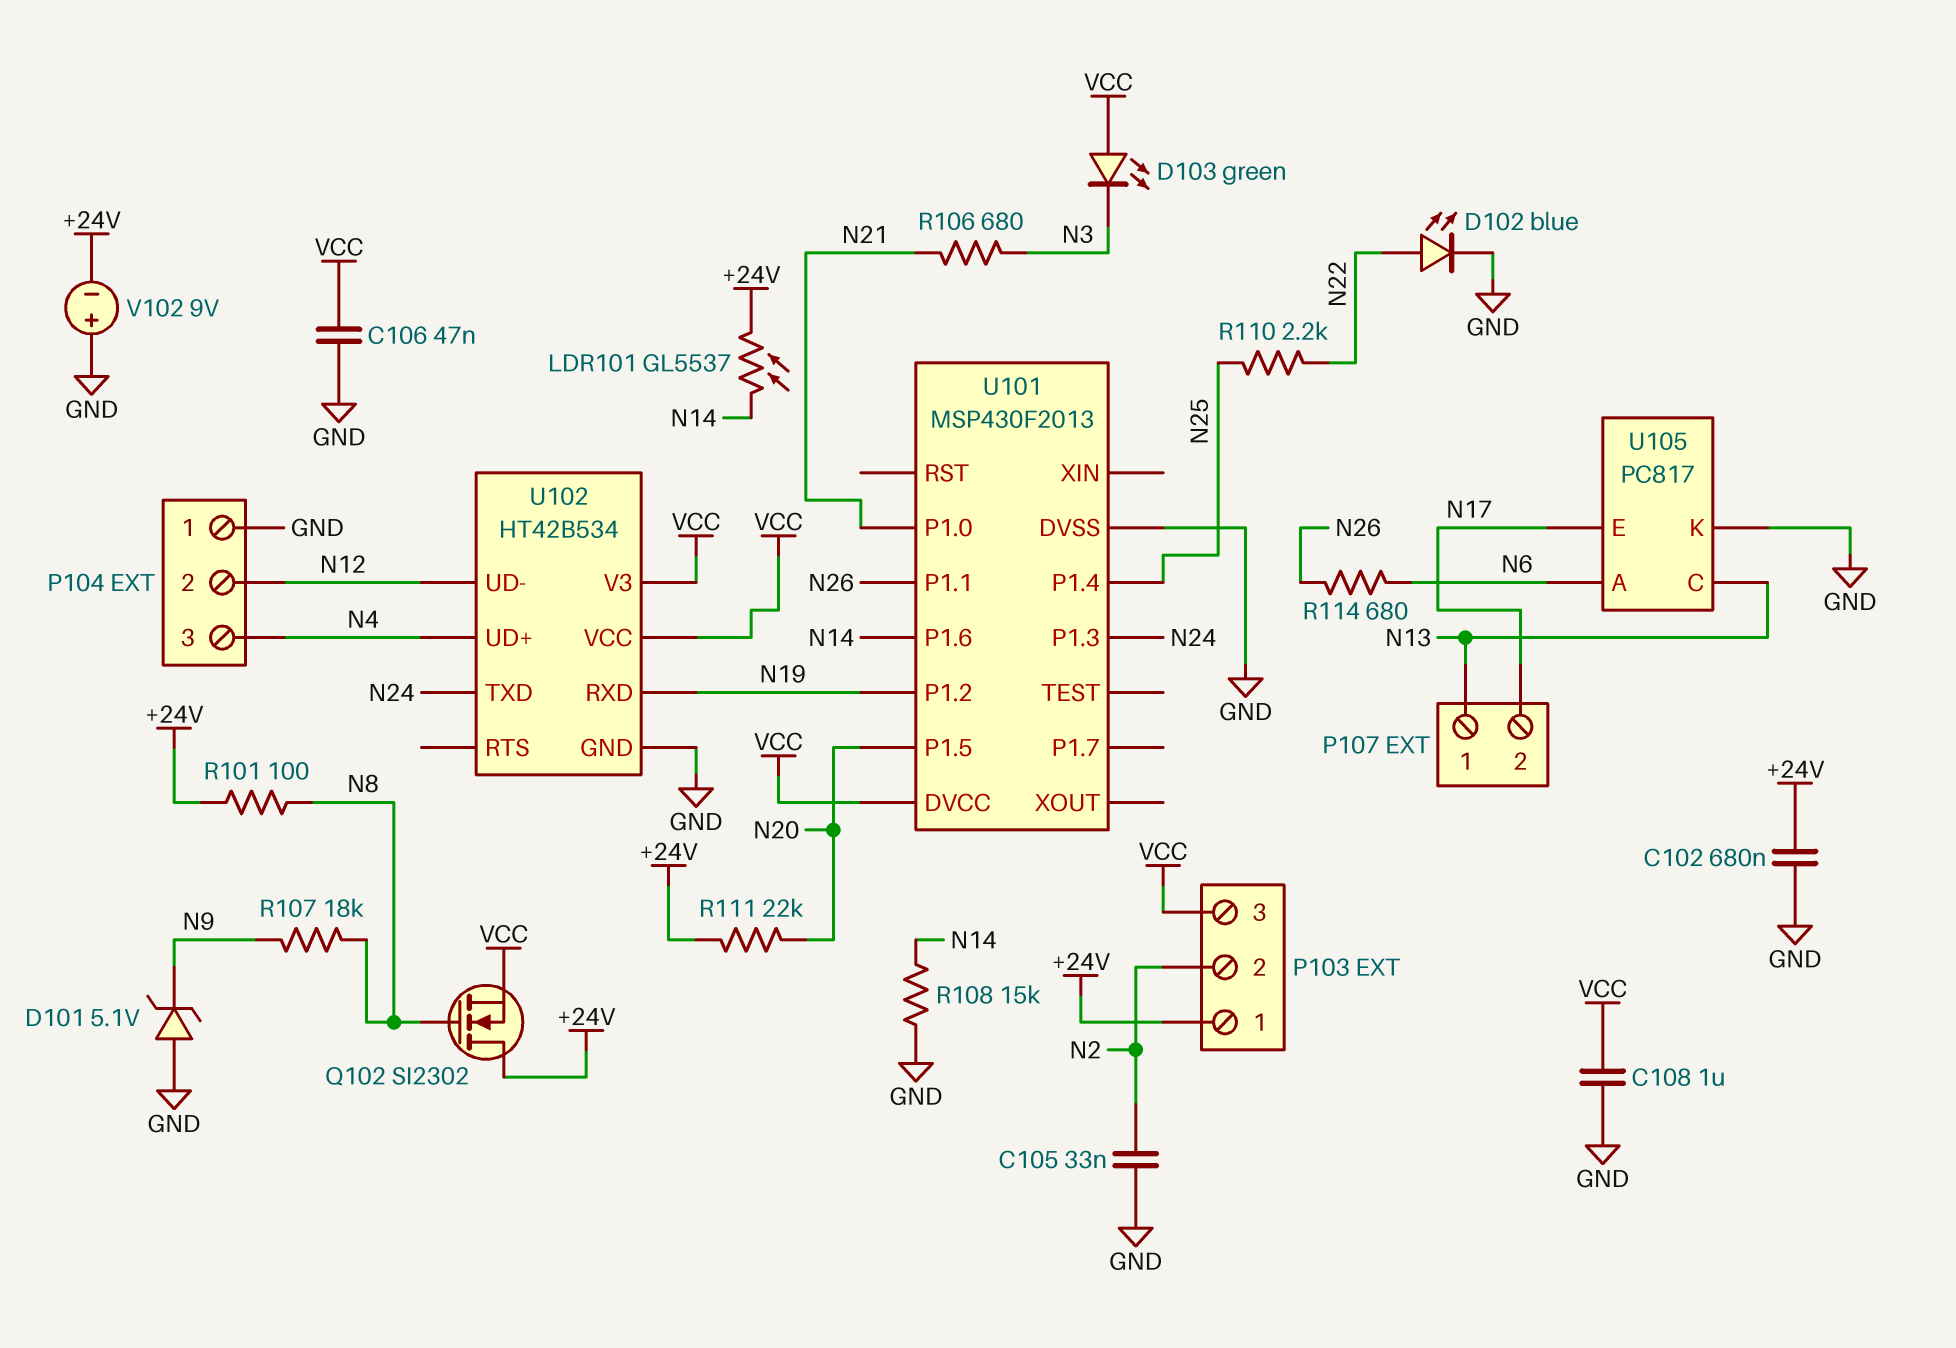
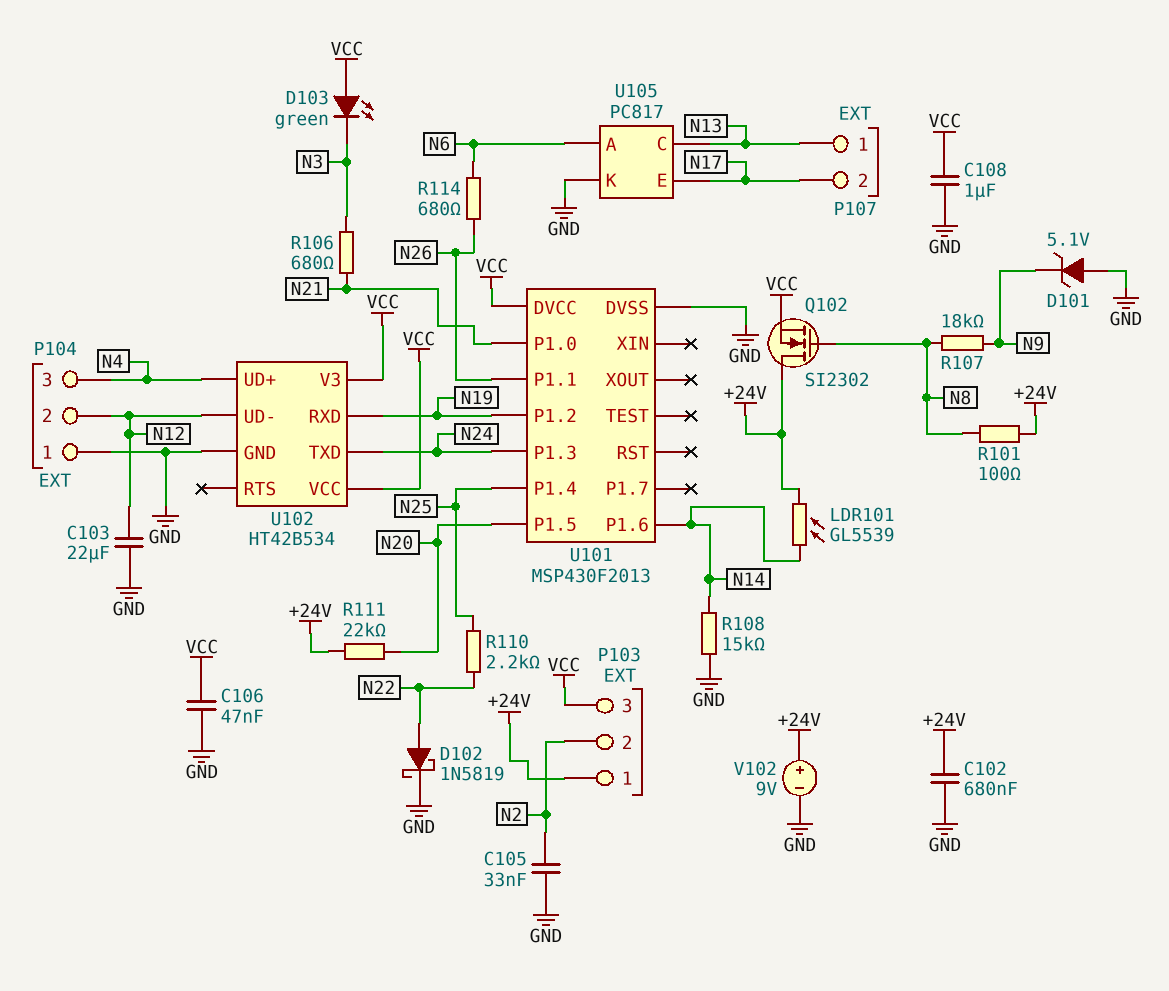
C103: none -> 22uF (GND, N12)
D102: LED blue (A N22, K GND) -> schottky 1N5819 (A N22, K GND)
LDR101: GL5537 (+24V, N14) -> GL5539 (+24V, N14)
V102: 9V (plus GND, minus +24V) -> 9V (plus +24V, minus GND)

